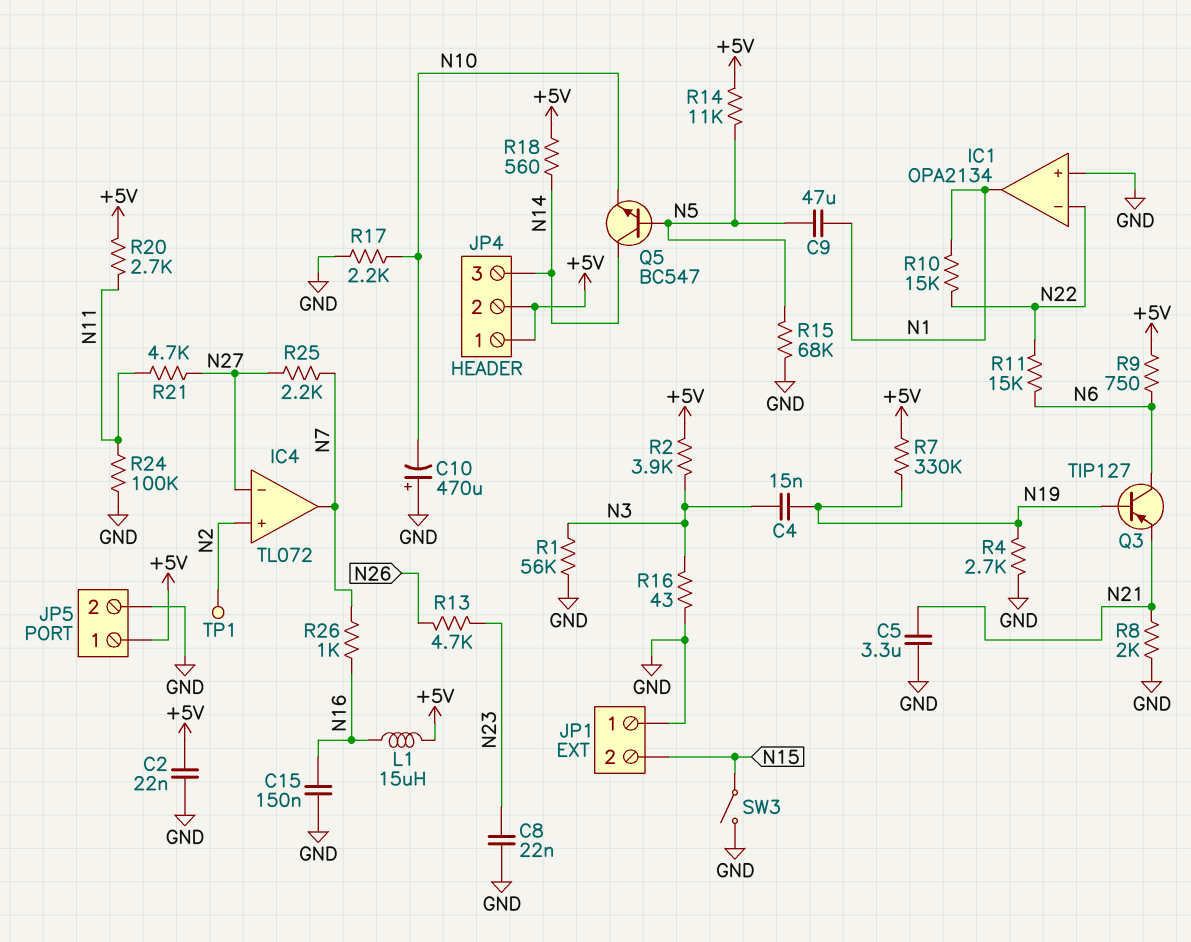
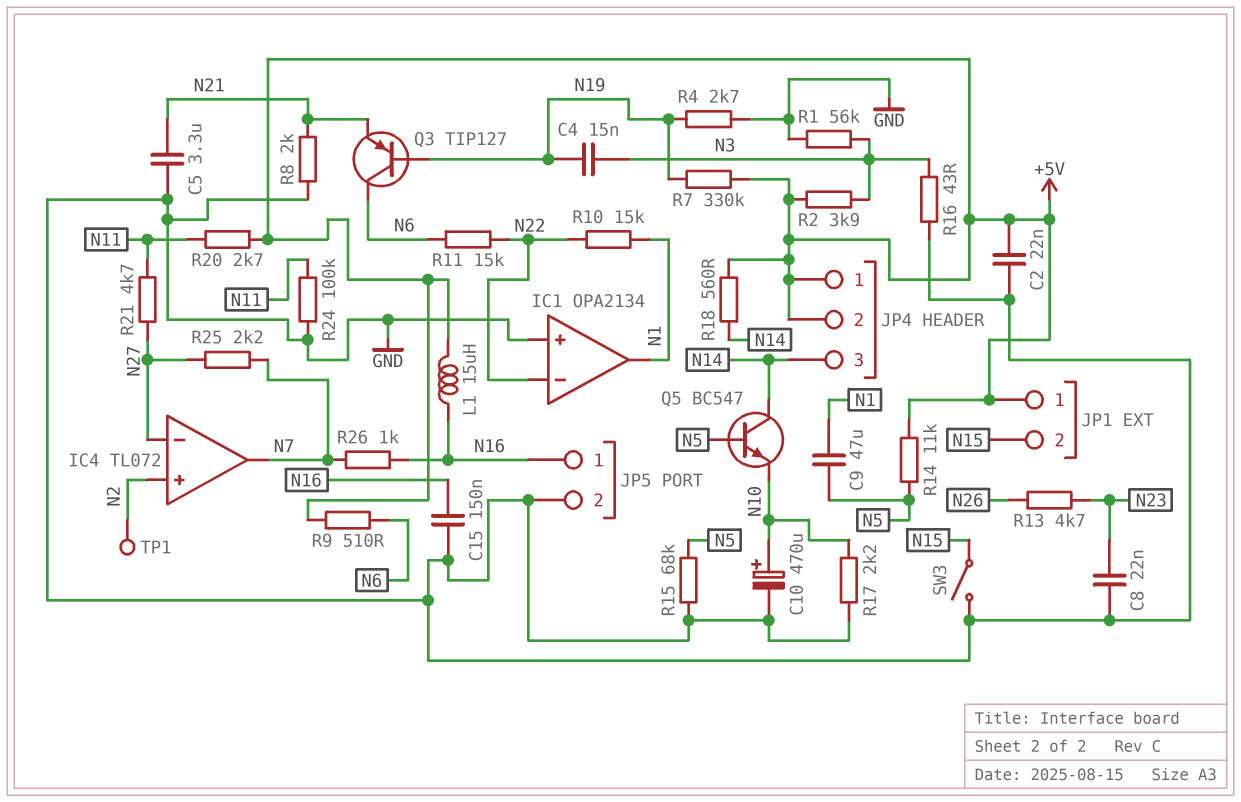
C10: 470uF (plus GND, minus N10) -> 470uF (plus N10, minus GND)
JP1 pin 1: GND -> +5V
JP5 pin 1: +5V -> N16
R9: 750 (+5V, N6) -> 510 (+5V, N6)

